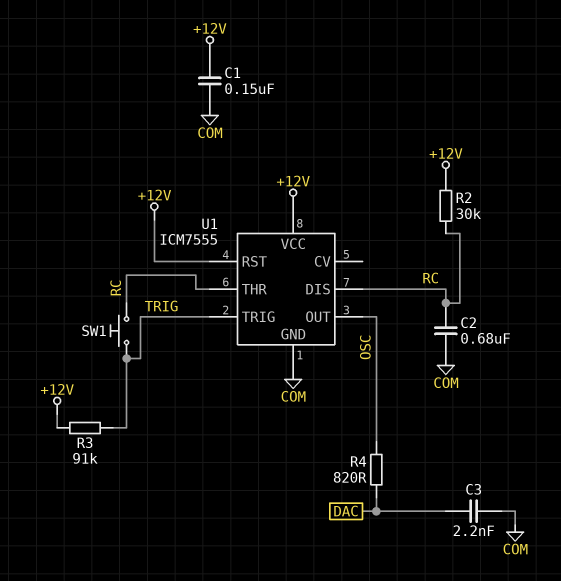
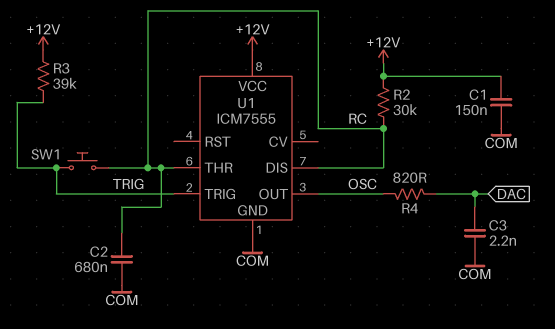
R3: 91k (+12V, TRIG) -> 39k (+12V, TRIG)
U1 pin RST: +12V -> none

